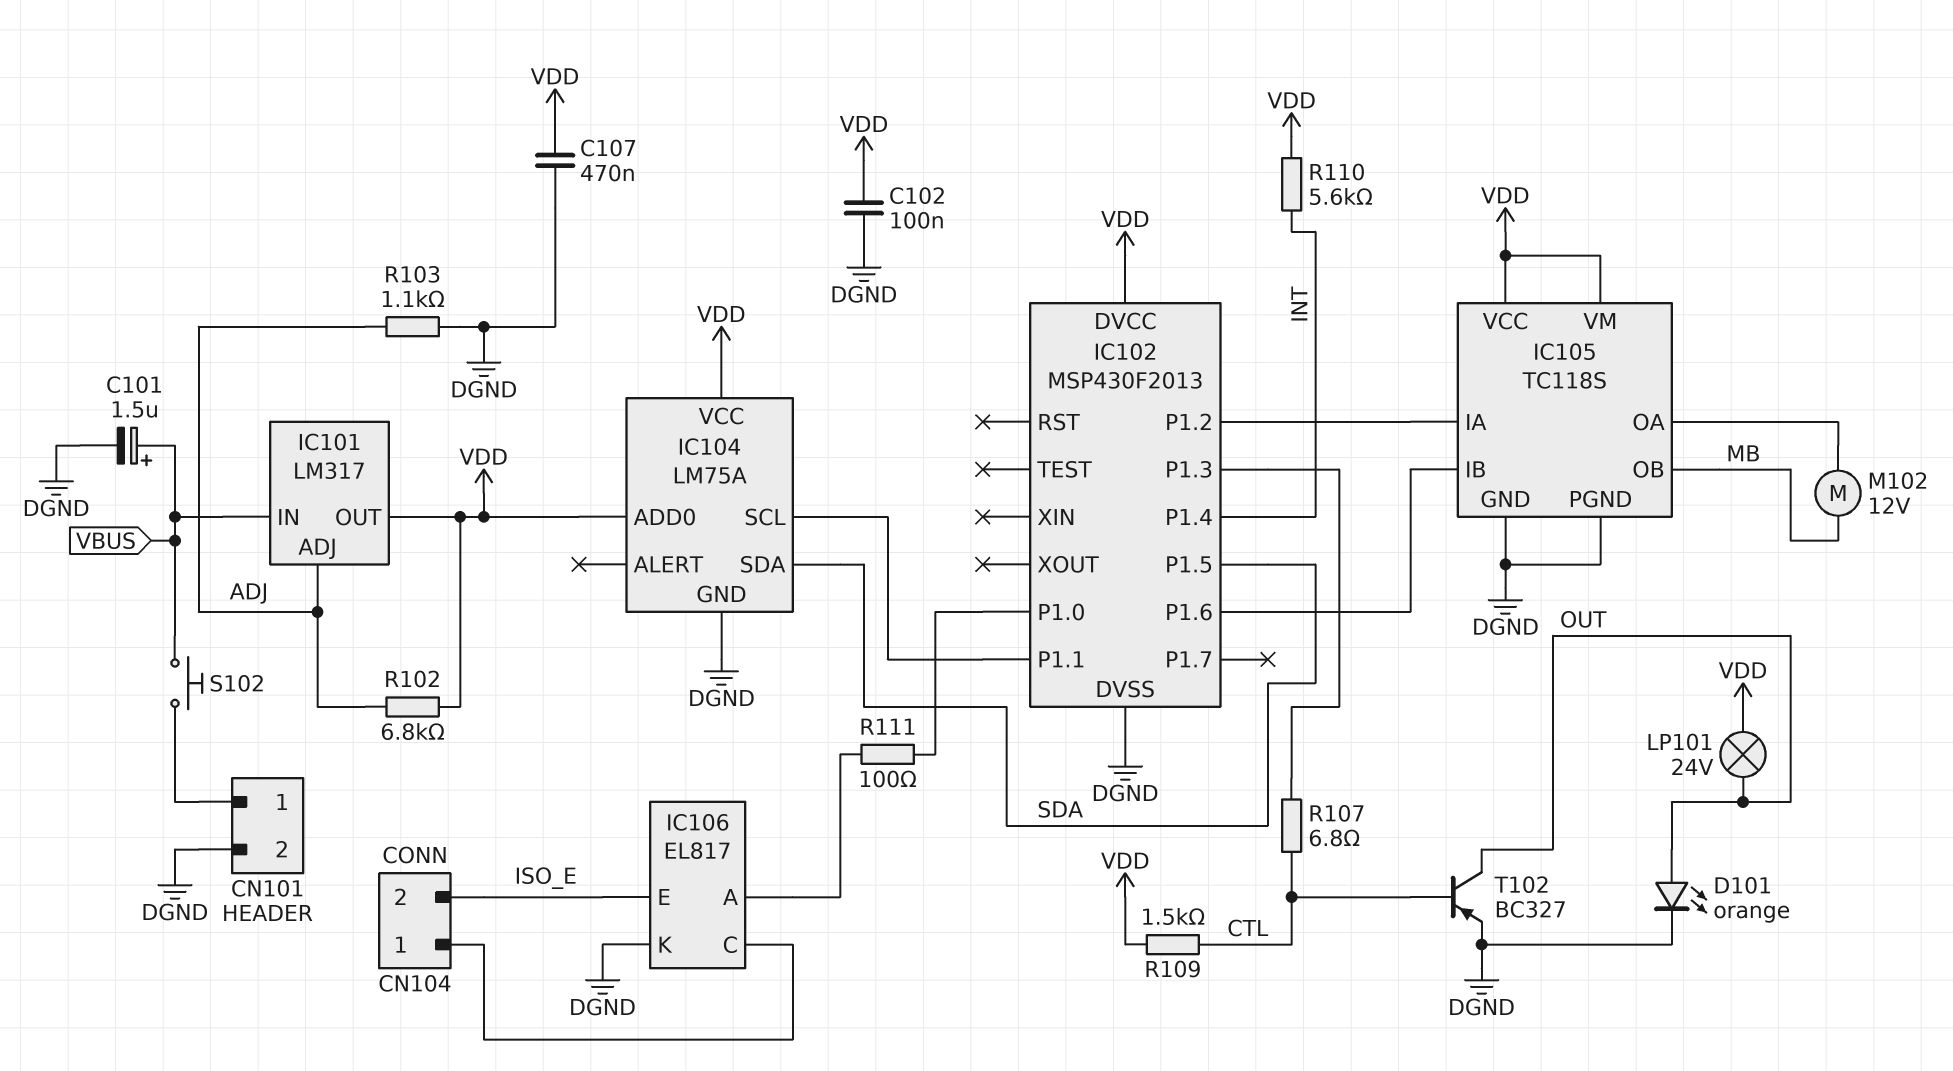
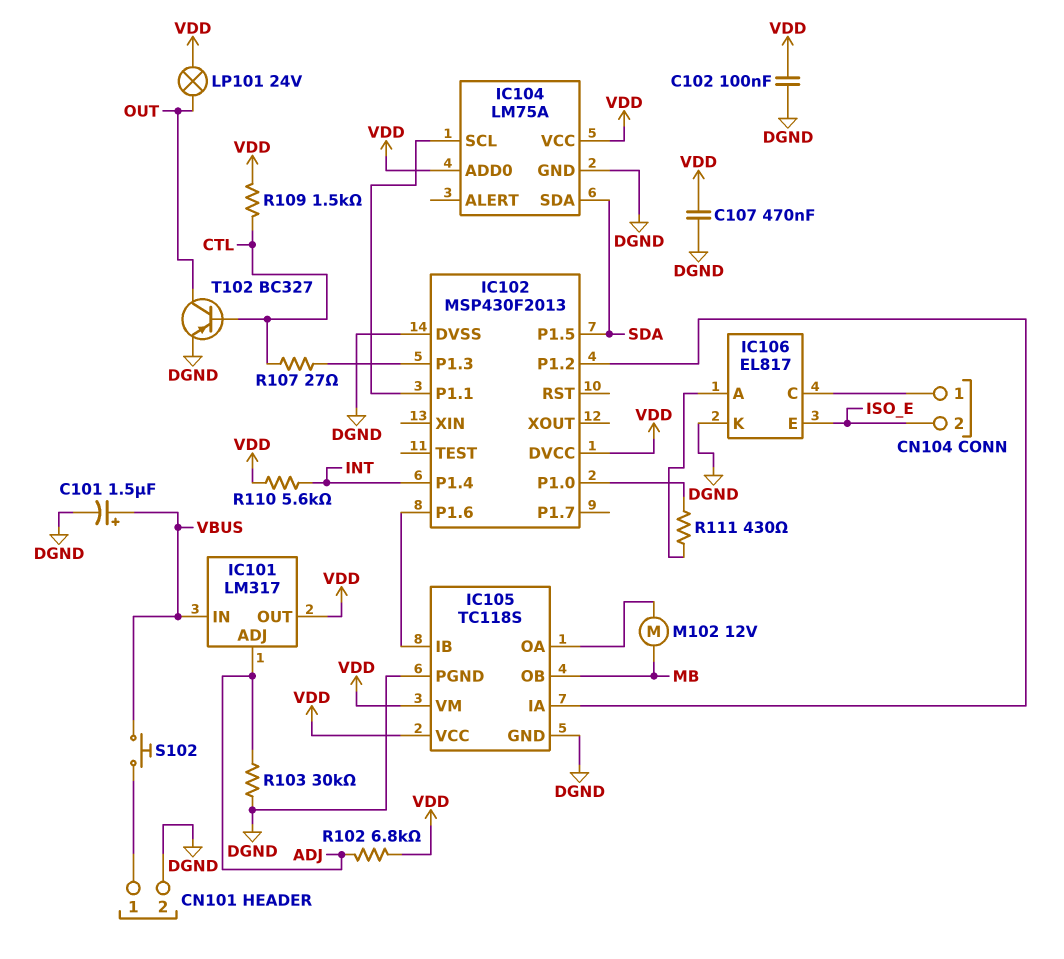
D101: LED orange (A OUT, K DGND) -> none
R103: 1.1k (ADJ, DGND) -> 30k (ADJ, DGND)
R107: 6.8 (CTL, IC102/P1.3) -> 27 (CTL, IC102/P1.3)
R111: 100 (IC102/P1.0, IC106/A) -> 430 (IC102/P1.0, IC106/A)

